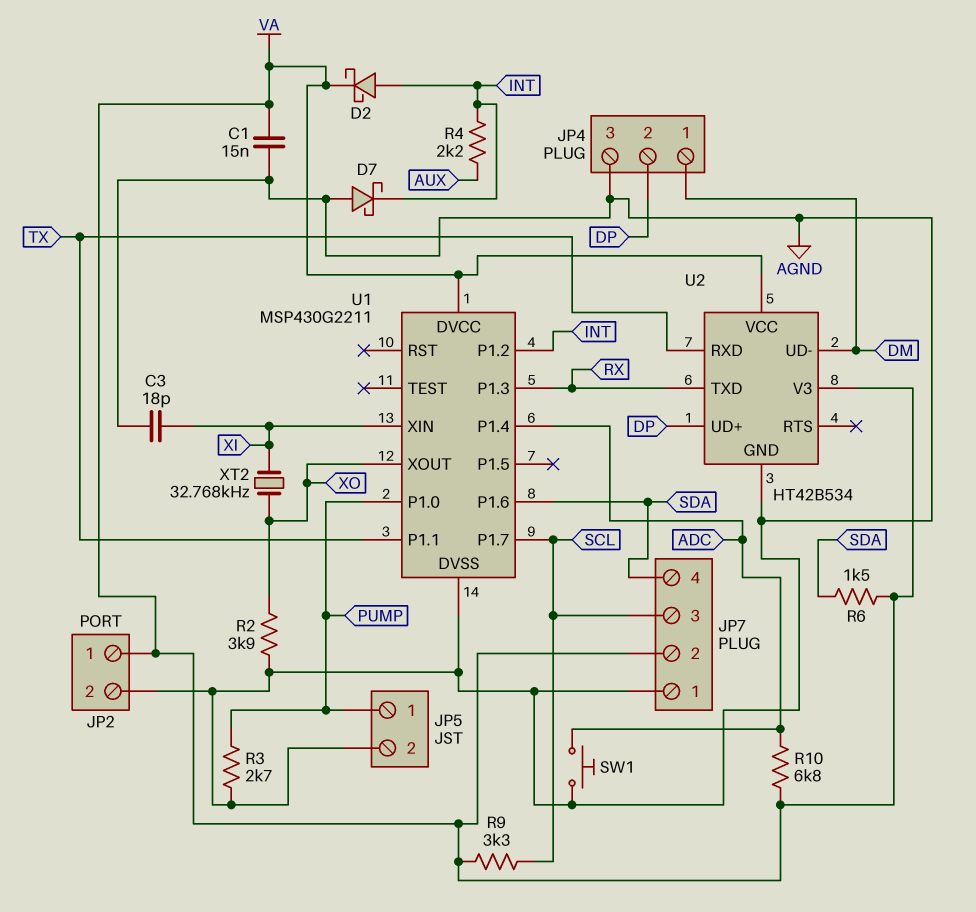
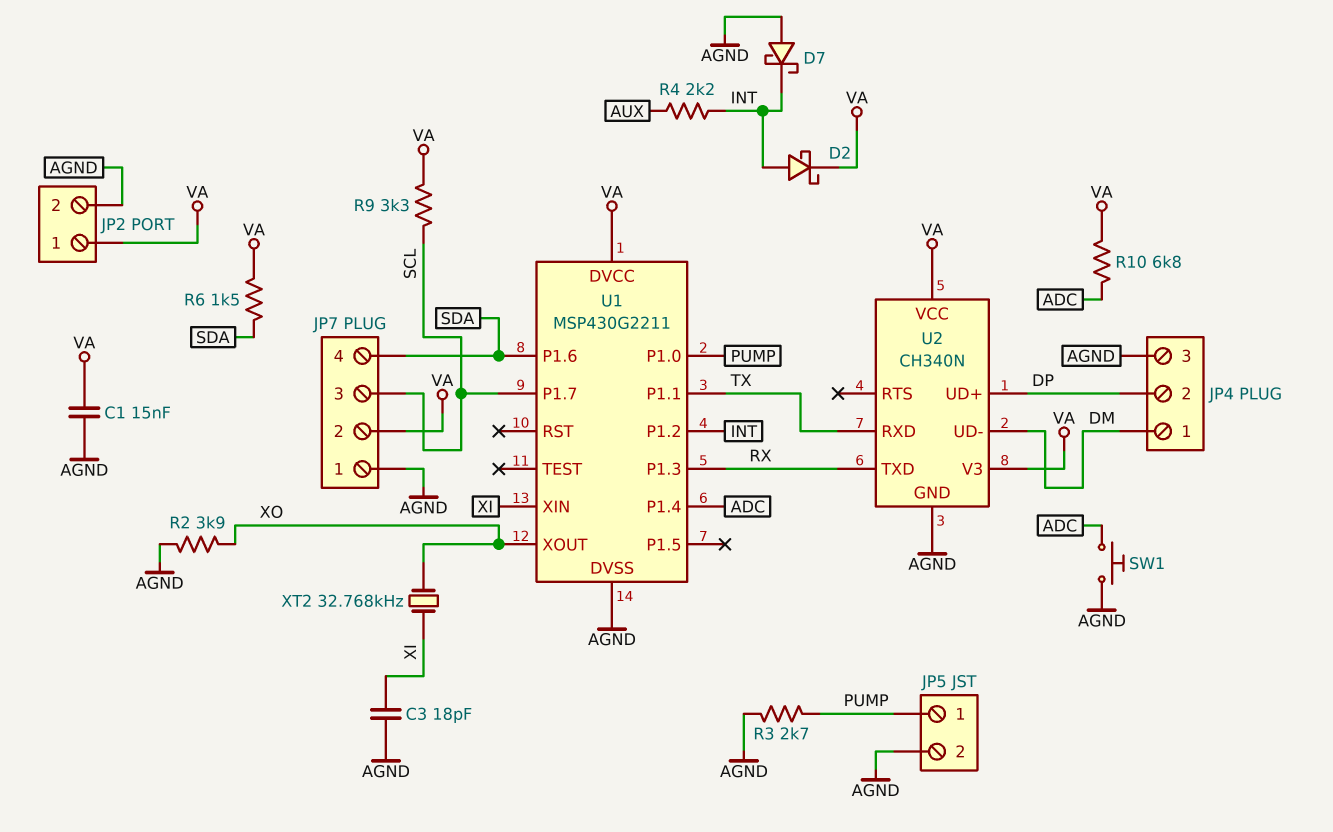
U2: HT42B534 -> CH340N

